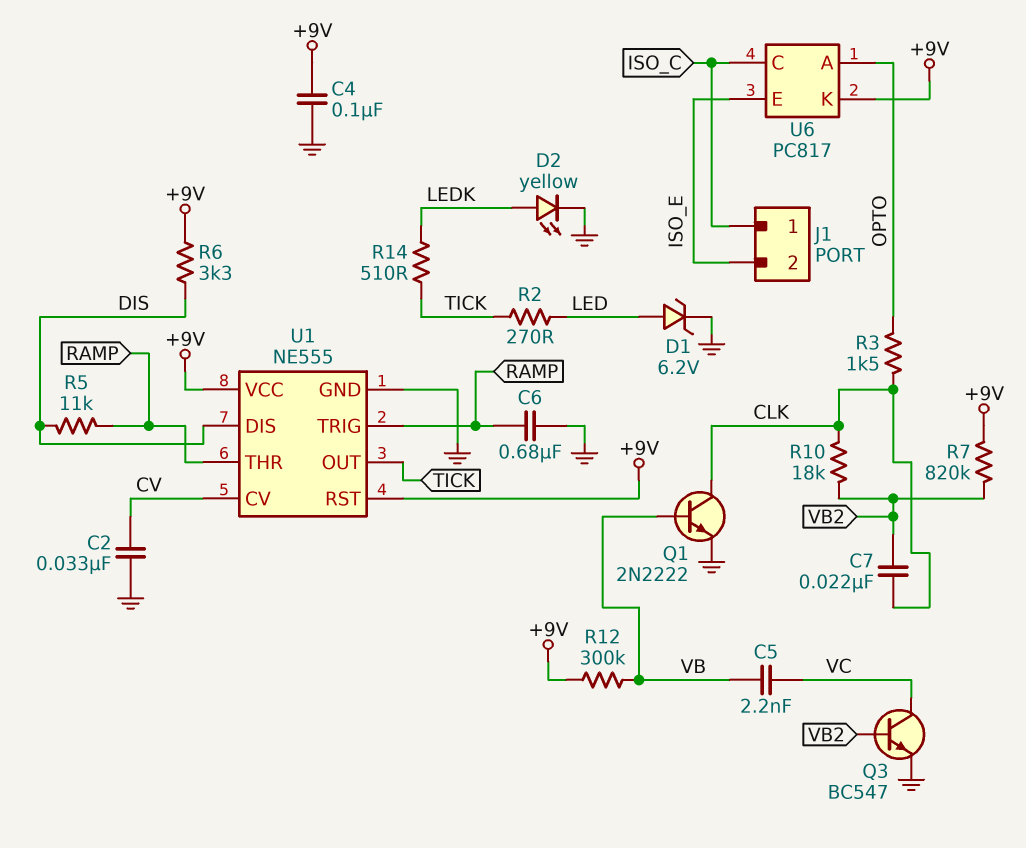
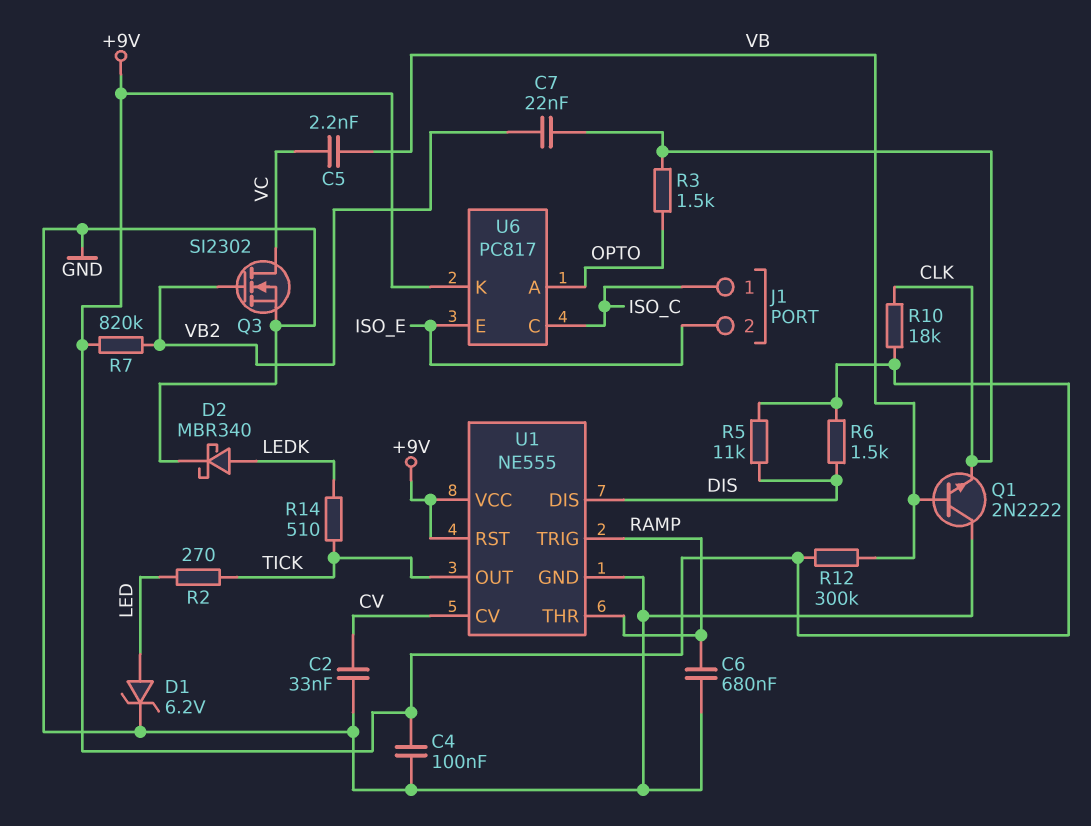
D2: LED yellow (A LEDK, K GND) -> schottky MBR340 (A LEDK, K GND)
Q1: NPN 2N2222 (B VB, C CLK, E GND) -> NPN 2N2222 (B VB, C GND, E CLK)
Q3: NPN BC547 (B VB2, C VC, E GND) -> NMOS SI2302 (G VB2, D VC, S GND)
R5: 11k (DIS, RAMP) -> 11k (+9V, DIS)
R6: 3.3k (+9V, DIS) -> 1.5k (+9V, DIS)
R10: 18k (CLK, VB2) -> 18k (+9V, CLK)

